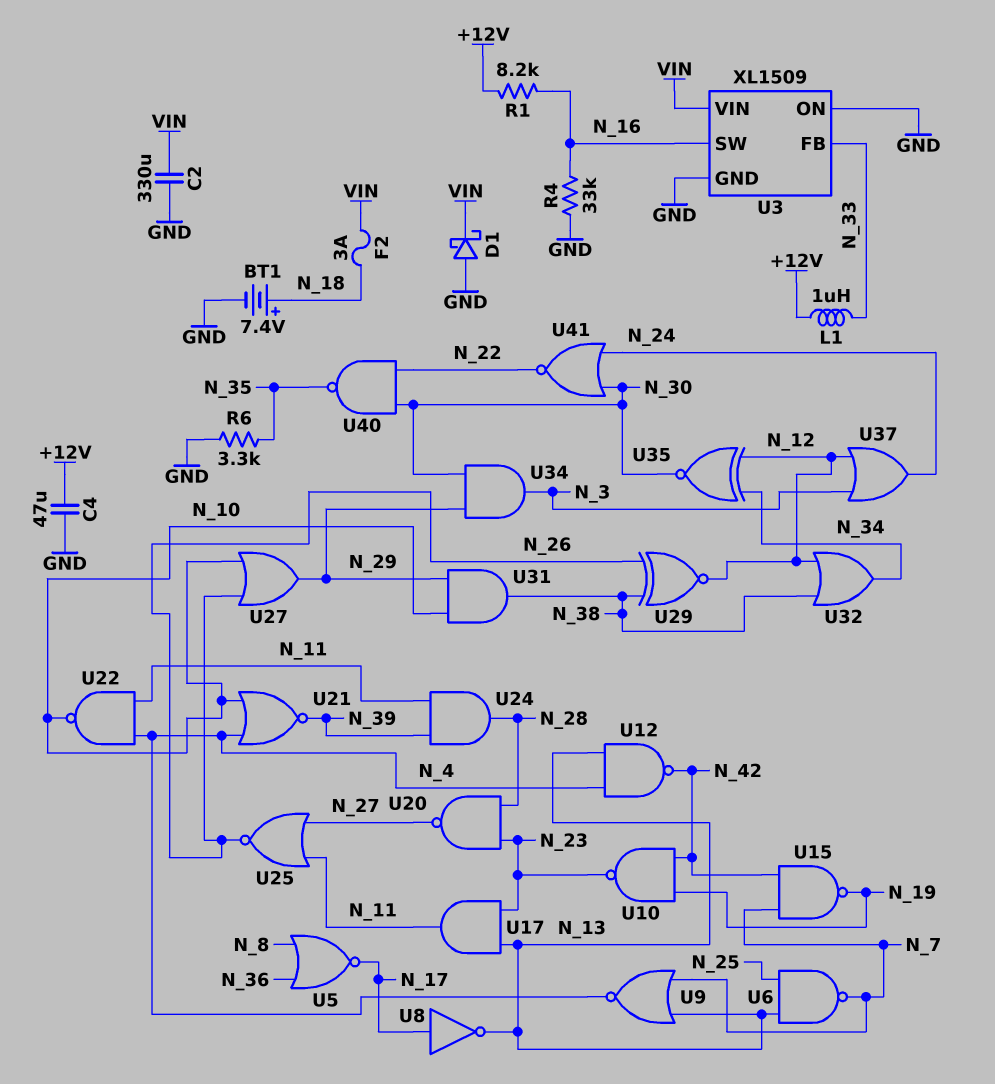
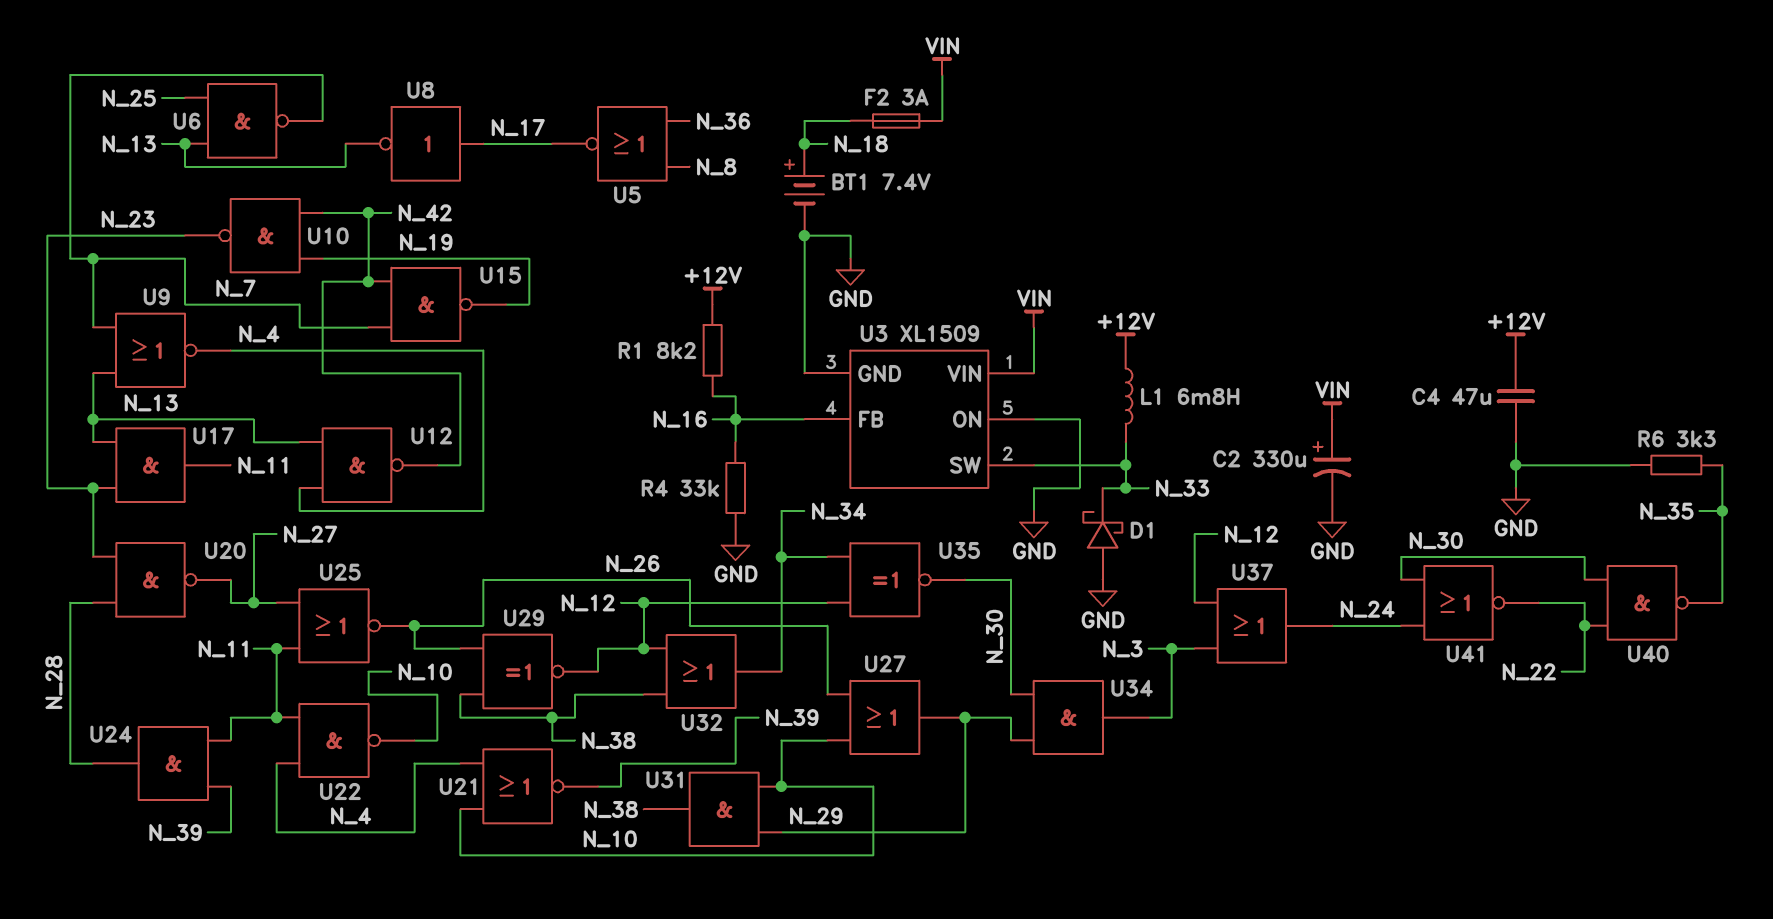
C2: 330uF (GND, VIN) -> 330uF (plus VIN, minus GND)
D1: schottky (A GND, K VIN) -> schottky (A GND, K N_33)
L1: 1uH (+12V, N_33) -> 6.8mH (+12V, N_33)
U3 pin FB: N_33 -> N_16
U3 pin SW: N_16 -> N_33

